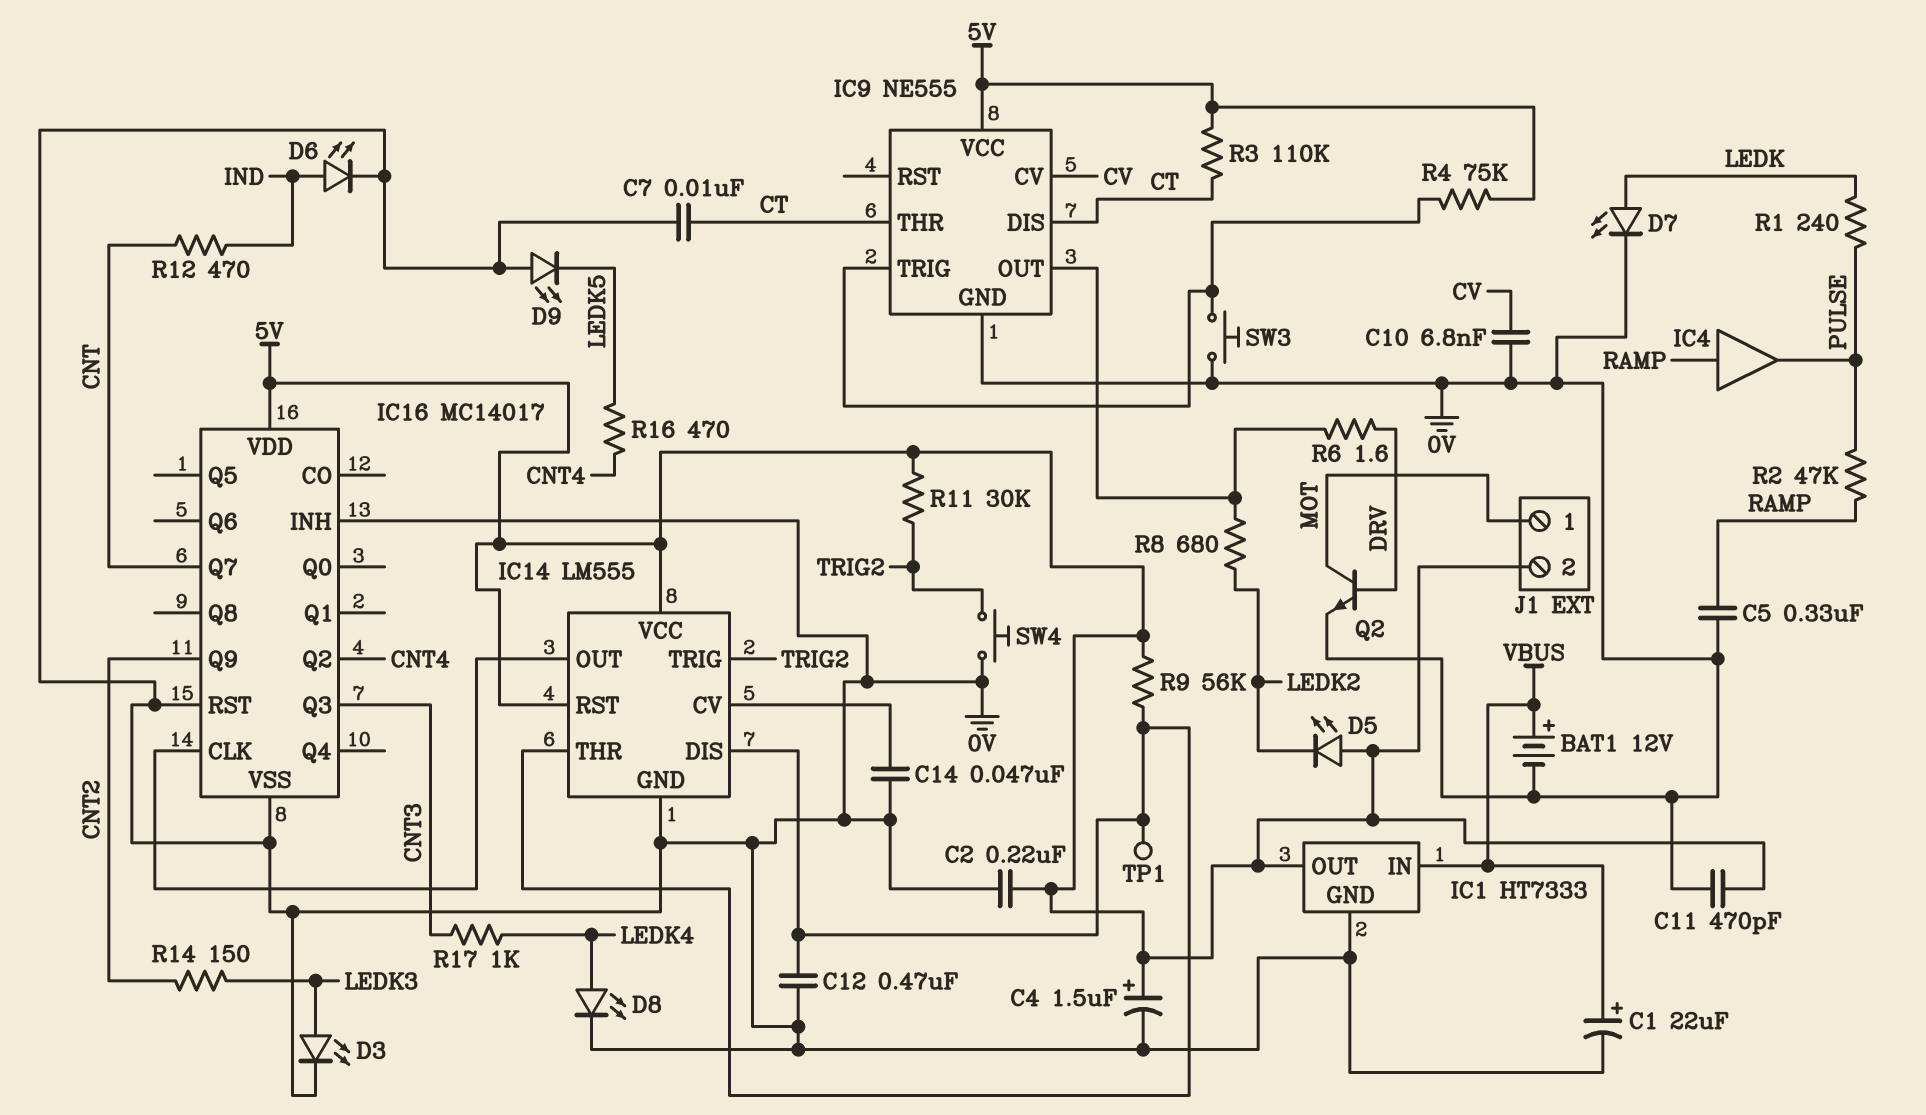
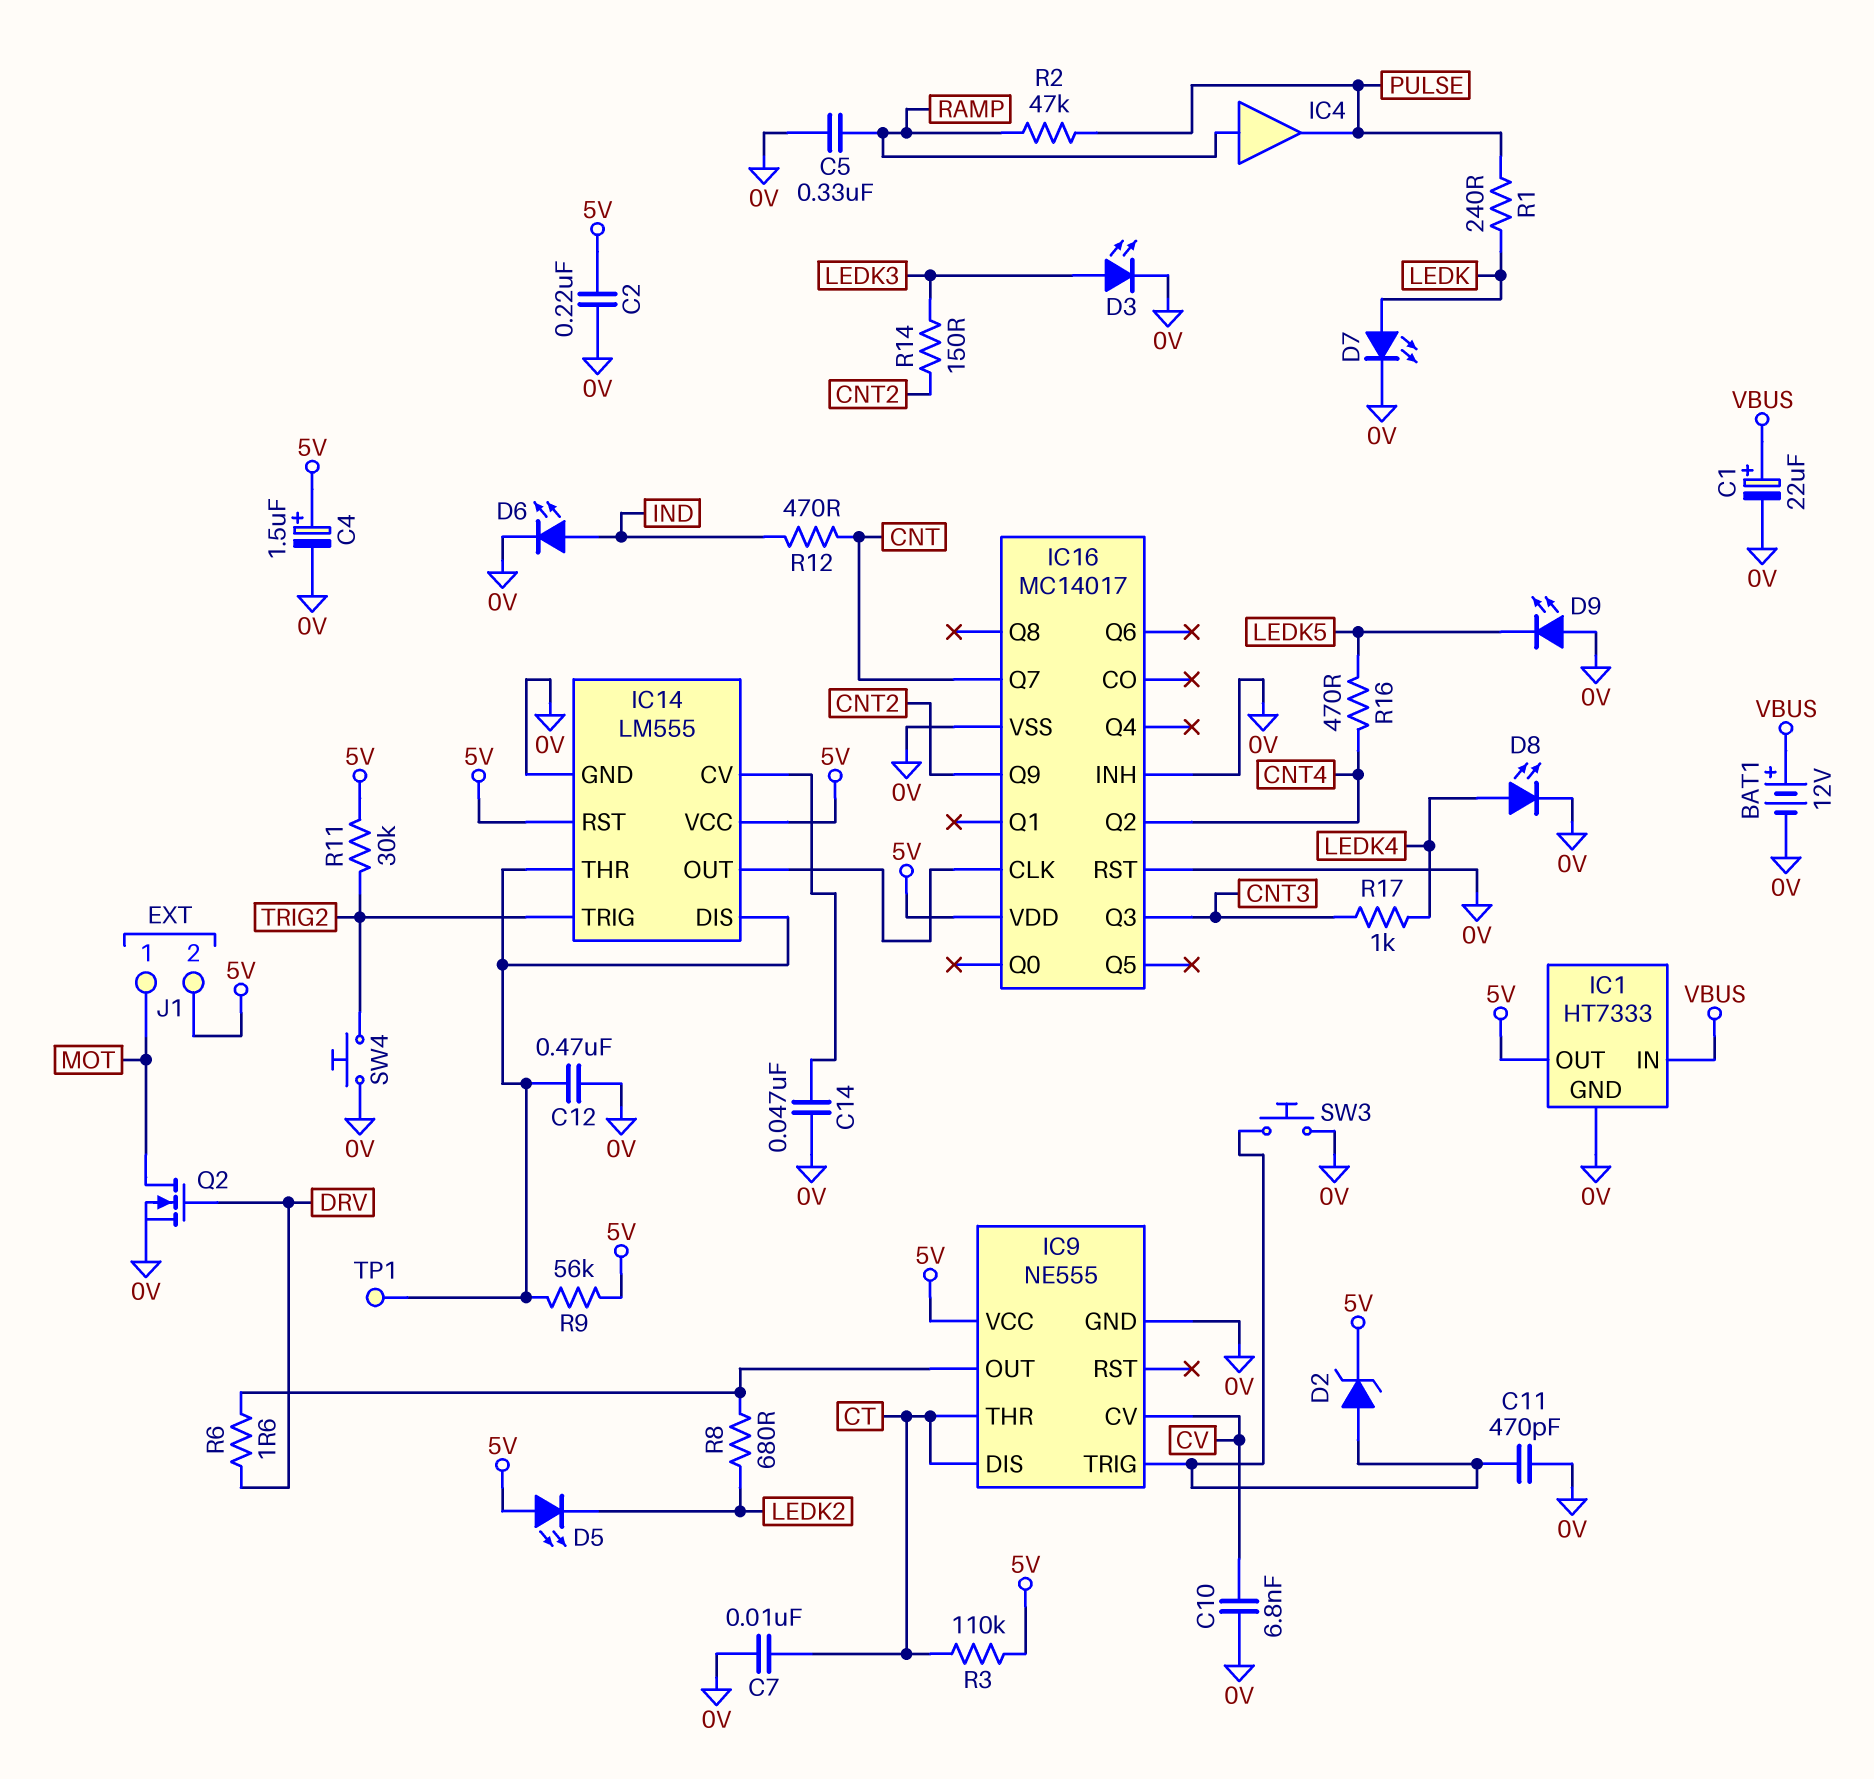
C11: 470pF (0V, 5V) -> 470pF (0V, IC9/TRIG)
D2: none -> zener (A IC9/TRIG, K 5V)
Q2: NPN (B DRV, C MOT, E 0V) -> NMOS (G DRV, D MOT, S 0V)
R4: 75k (5V, IC9/TRIG) -> none

